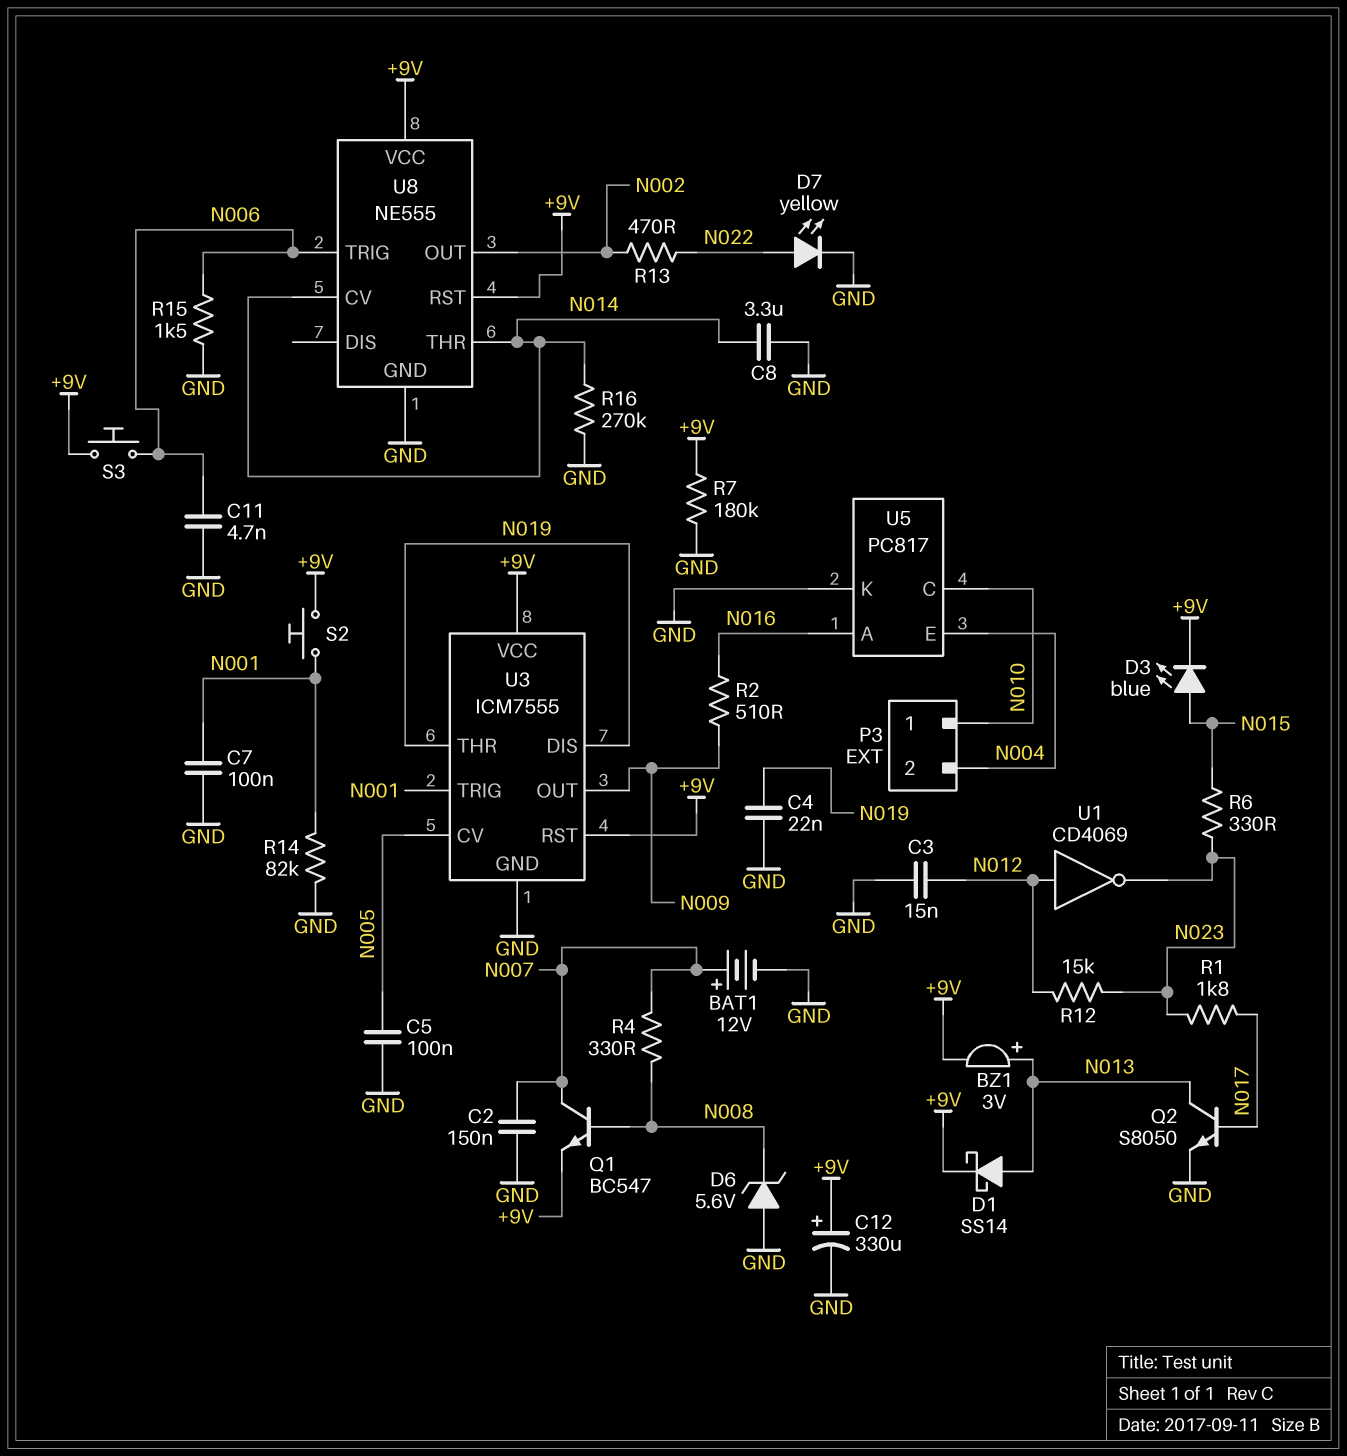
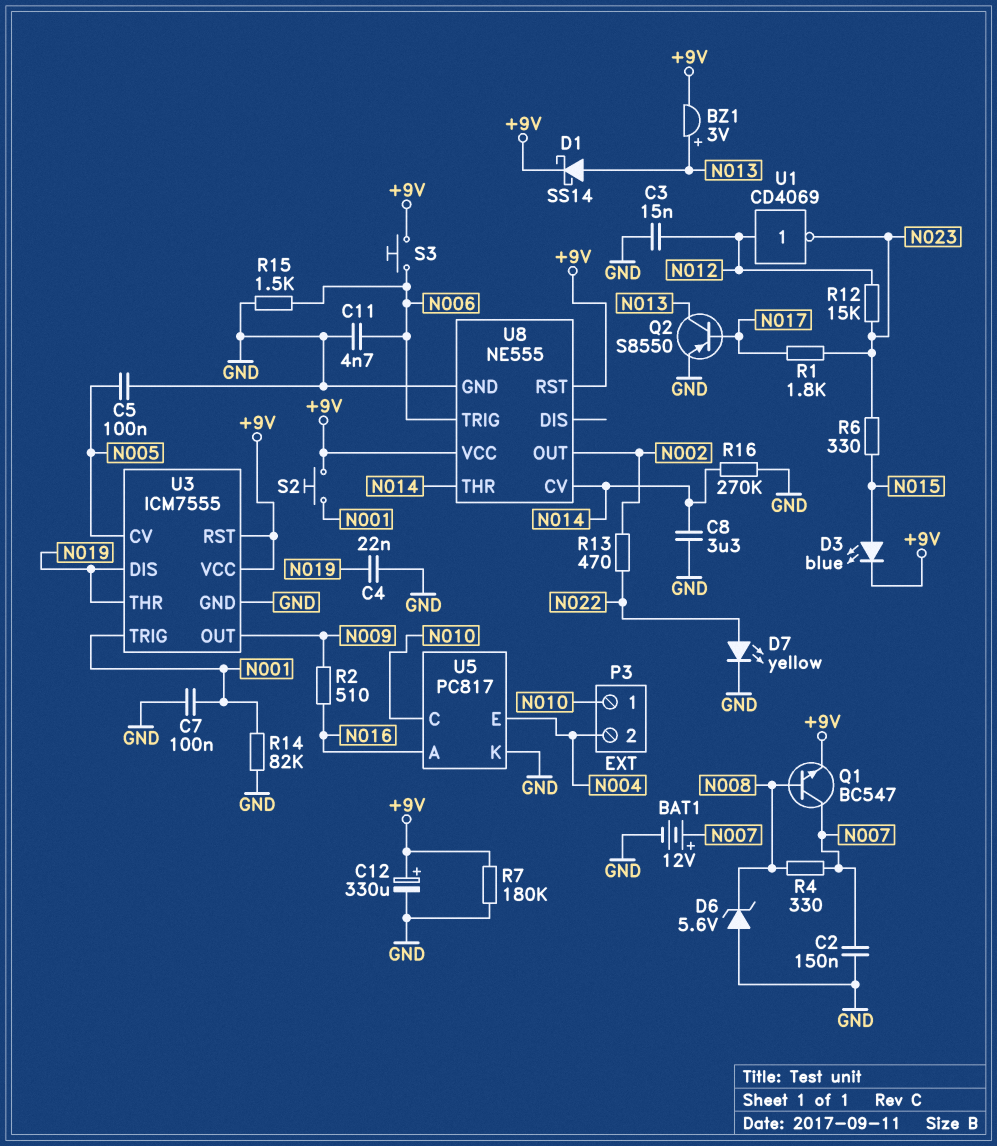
Q2: NPN S8050 (B N017, C N013, E GND) -> PNP S8550 (B N017, C N013, E GND)

